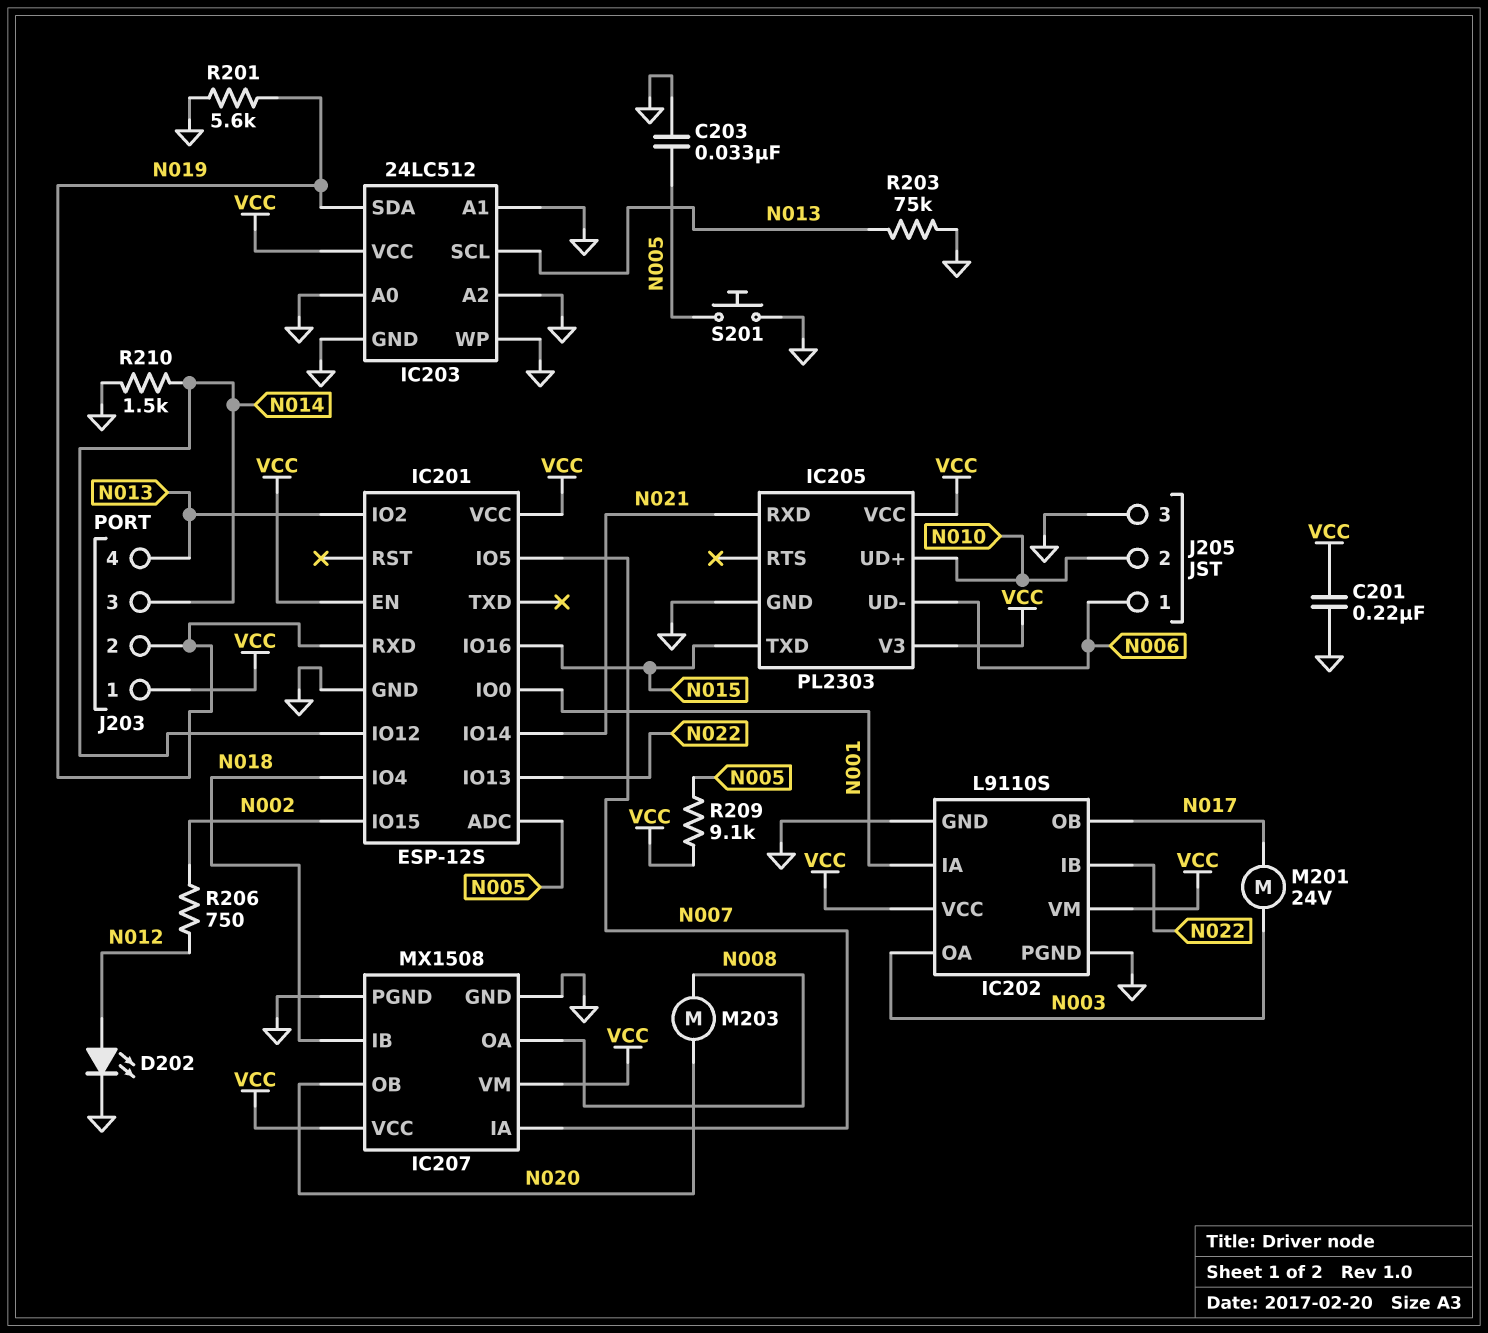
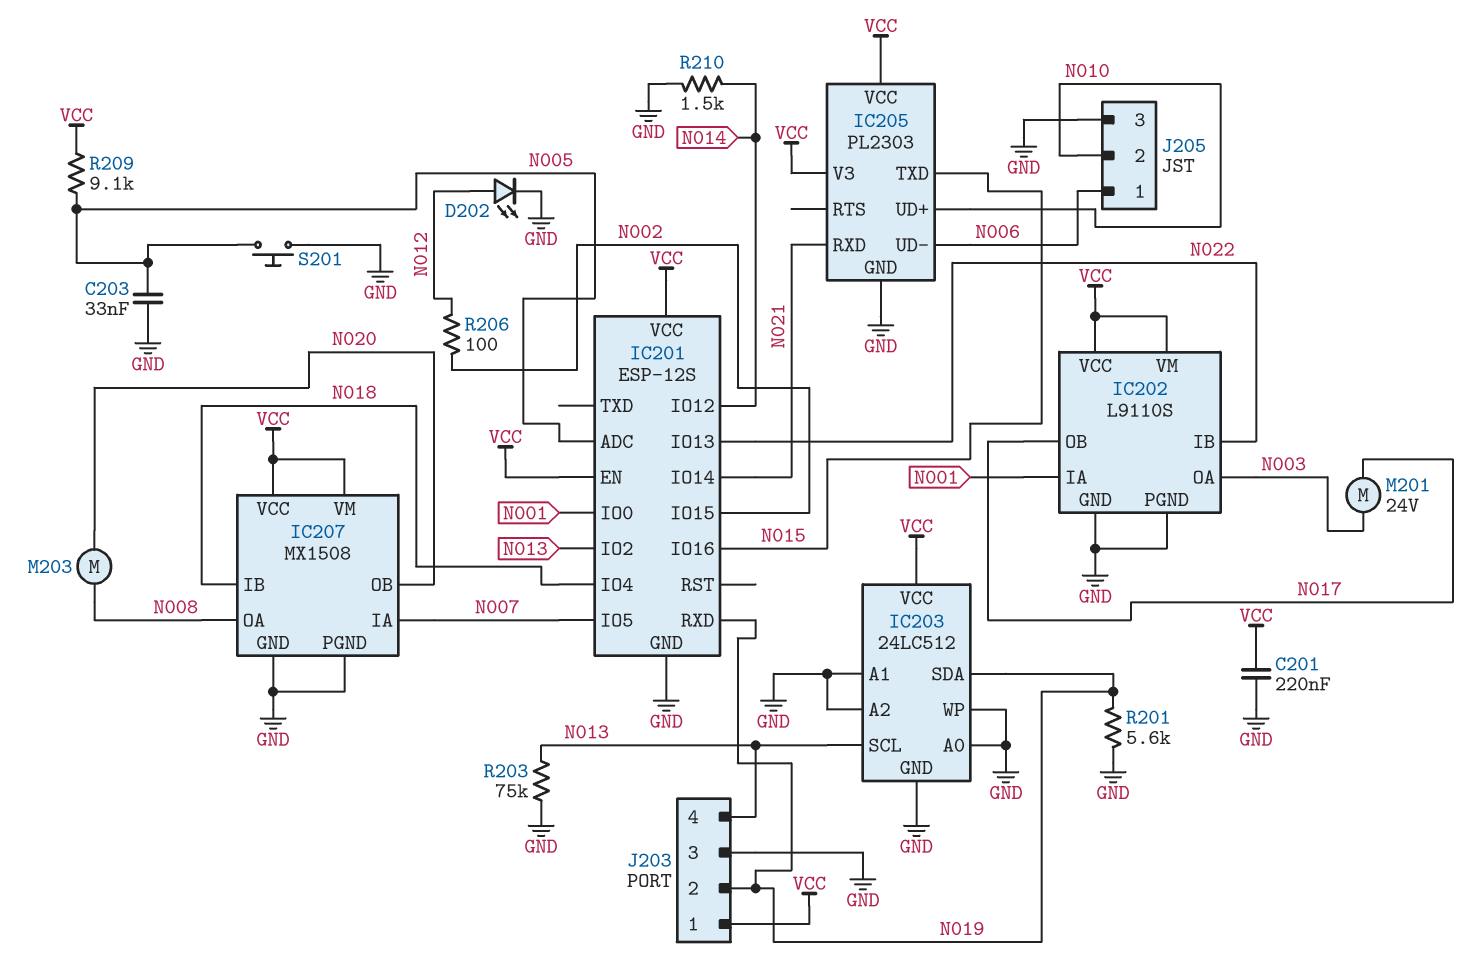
J203 pin 3: N014 -> GND
R206: 750 (N002, N012) -> 100 (N002, N012)

